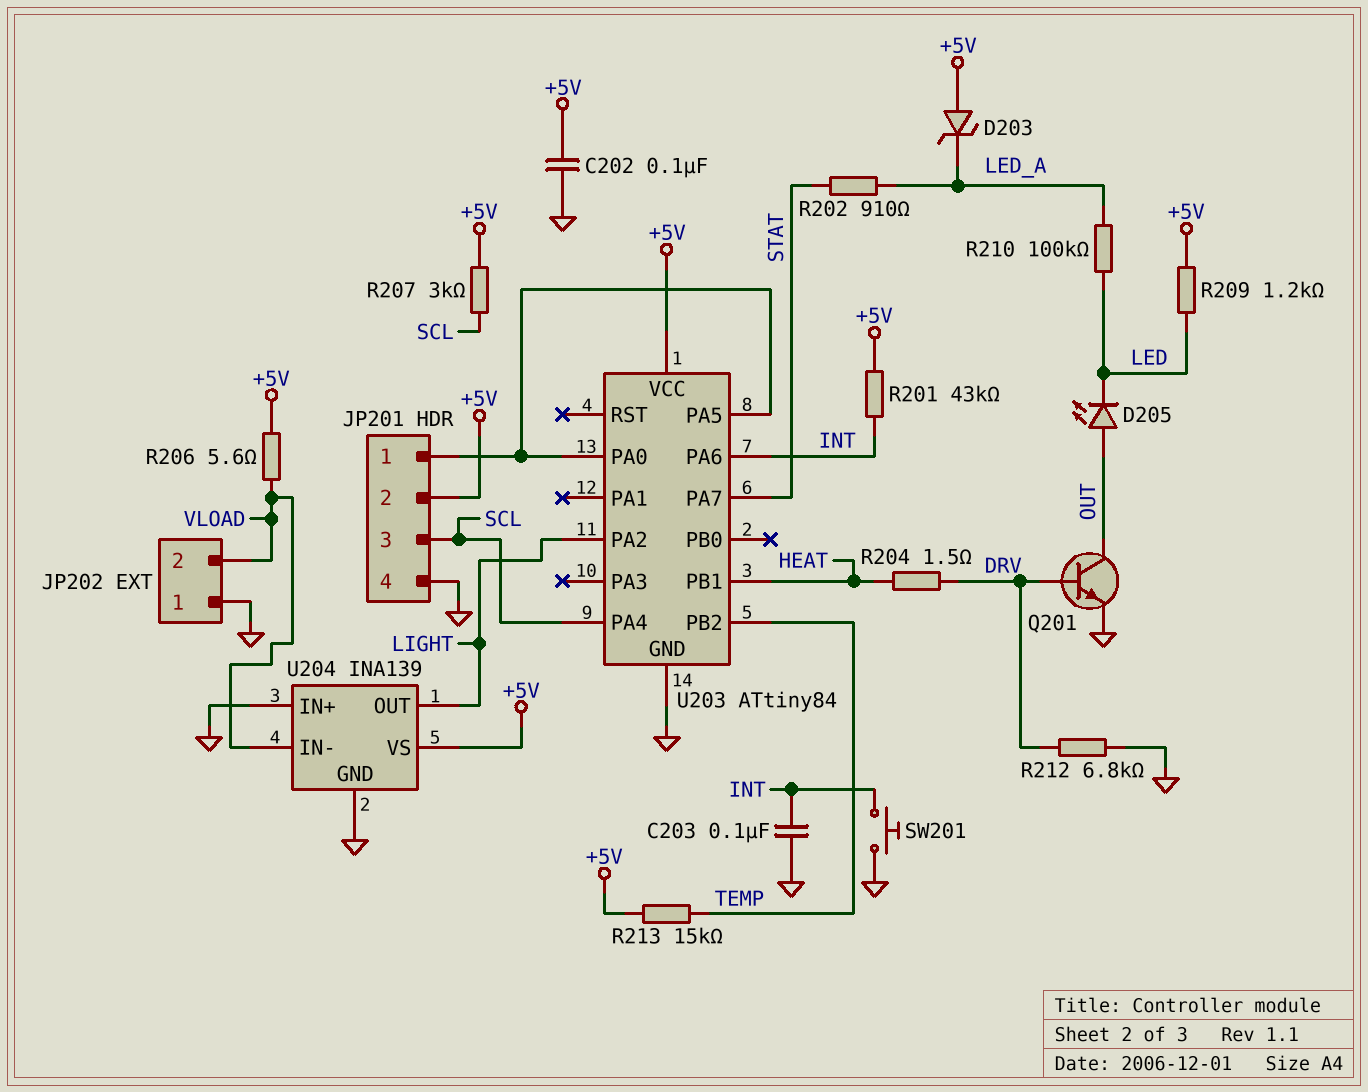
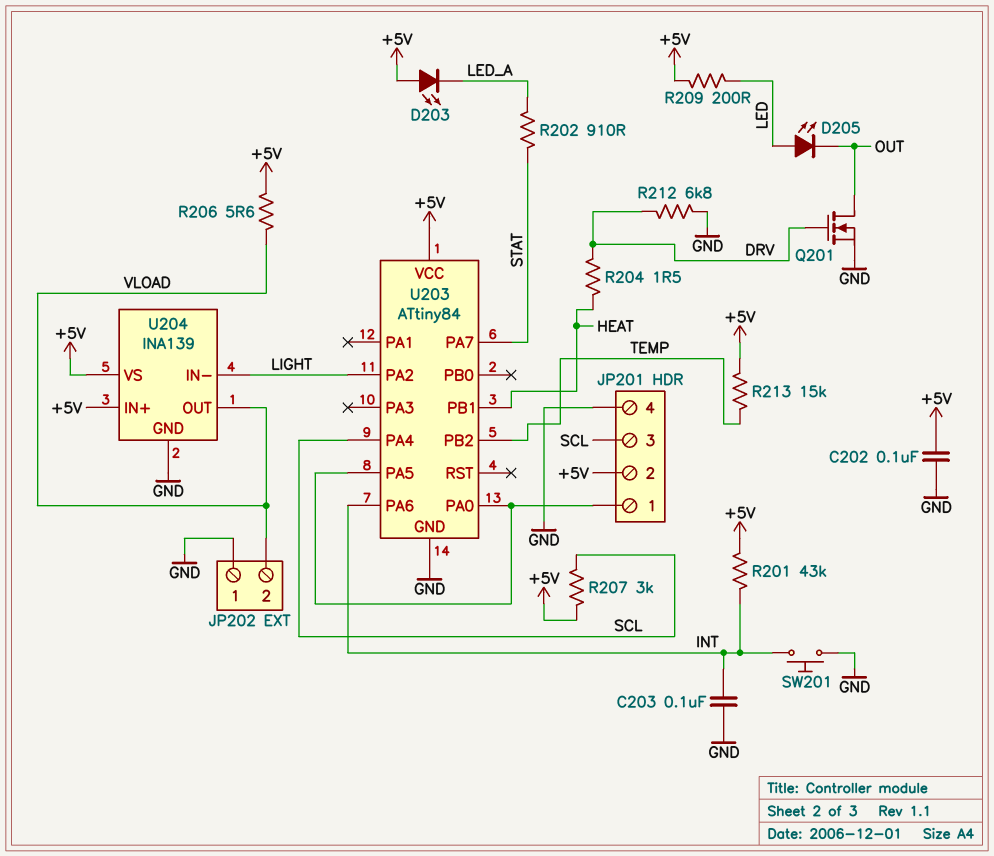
D203: zener (A +5V, K LED_A) -> LED (A +5V, K LED_A)
D205: LED (A OUT, K LED) -> LED (A LED, K OUT)
Q201: NPN (B DRV, C OUT, E GND) -> NMOS (G DRV, D OUT, S GND)
R209: 1.2k (+5V, LED) -> 200 (+5V, LED)
R210: 100k (LED, LED_A) -> none
U204 pin IN+: GND -> +5V
U204 pin IN-: VLOAD -> LIGHT
U204 pin OUT: LIGHT -> VLOAD

